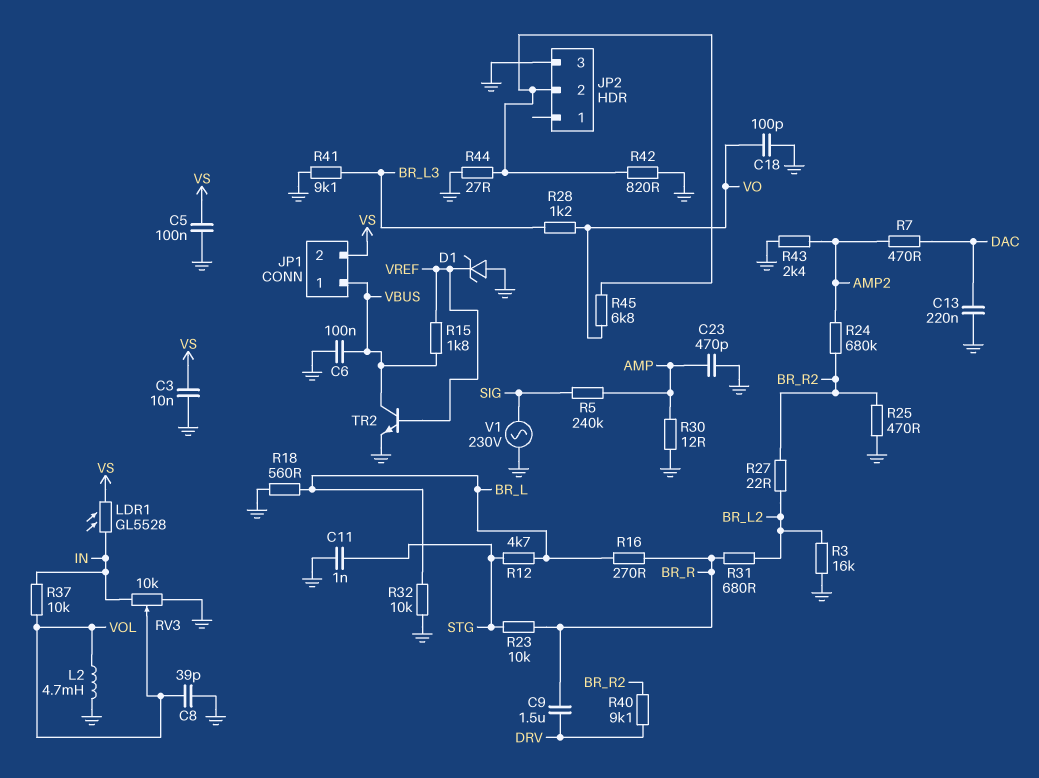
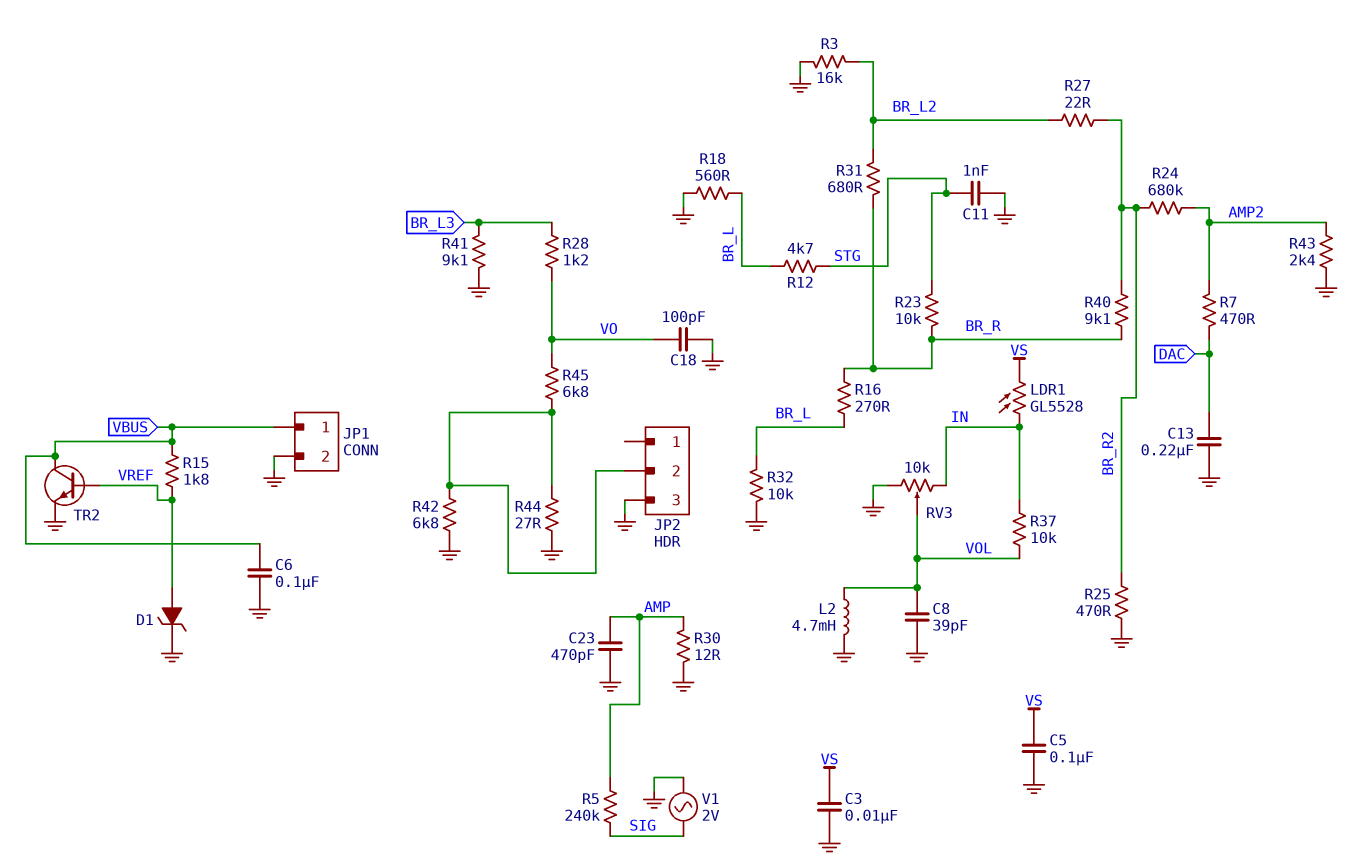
C9: 1.5uF (BR_R, DRV) -> none
D1: zener (A GND, K VREF) -> zener (A VREF, K GND)
JP1 pin 2: VS -> GND
R40: 9.1k (BR_R2, DRV) -> 9.1k (BR_R, BR_R2)
R42: 820 (GND, JP2/2) -> 6.8k (GND, JP2/2)
V1: AC 230V (GND, SIG) -> AC 2V (GND, SIG)

